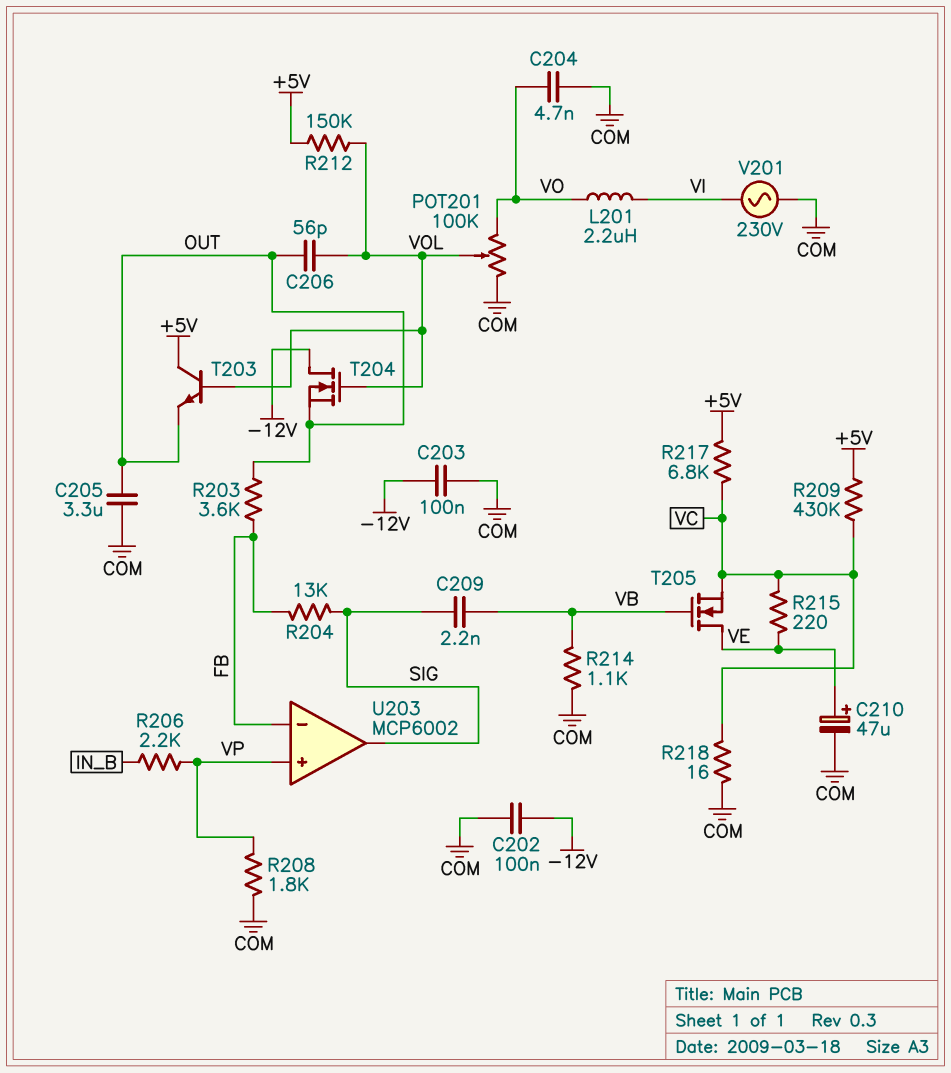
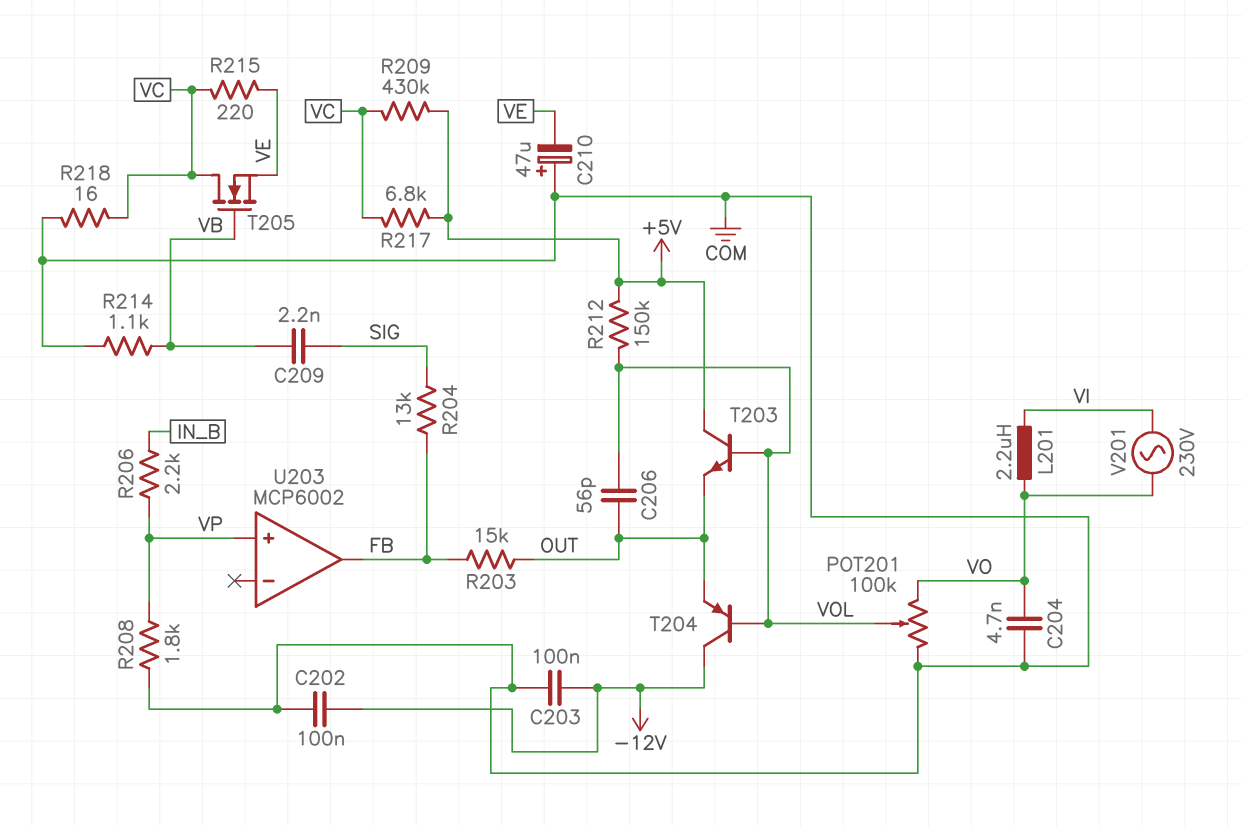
C205: 3.3uF (COM, OUT) -> none
C210: 47uF (plus VE, minus COM) -> 47uF (plus COM, minus VE)
R203: 3.6k (FB, OUT) -> 15k (FB, OUT)
T204: NMOS (G VOL, D -12V, S OUT) -> PNP (B VOL, C -12V, E OUT)
T205: NMOS (G VB, D VE, S VC) -> NMOS (G VB, D VC, S VE)
U203 pin in-: FB -> none
U203 pin out: SIG -> FB
V201: AC 230V (COM, VI) -> AC 230V (VI, VO)

